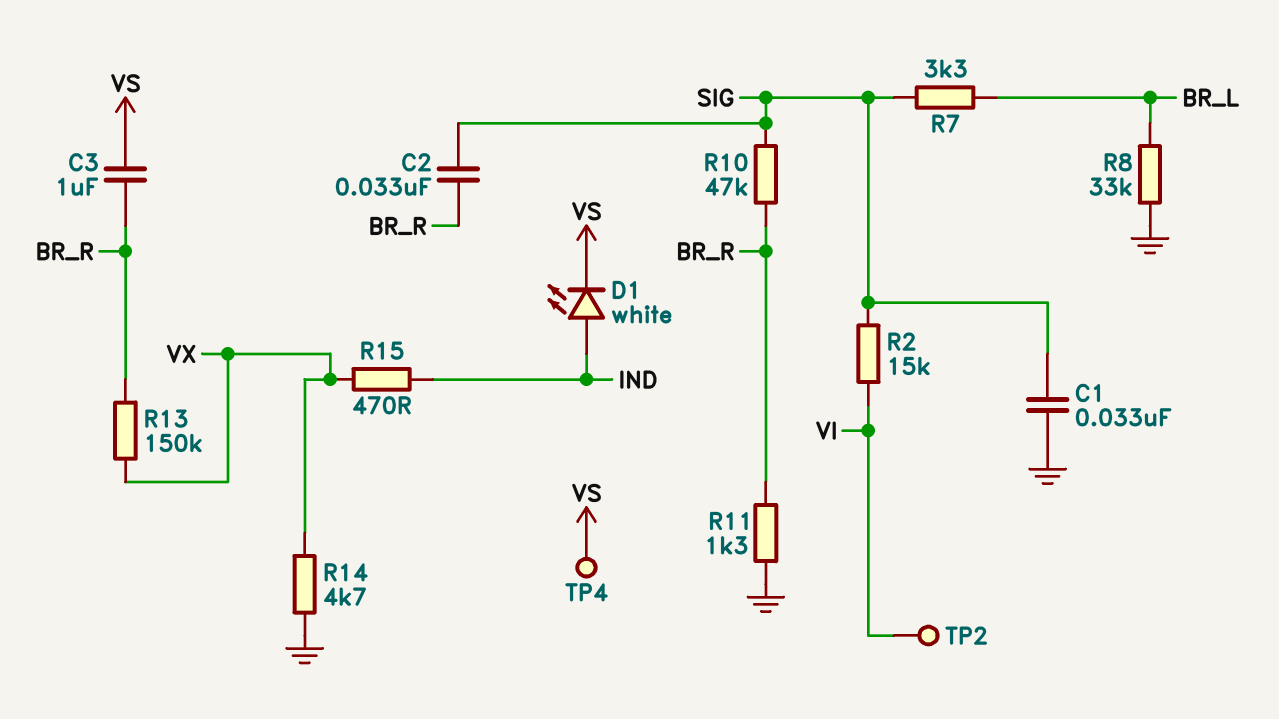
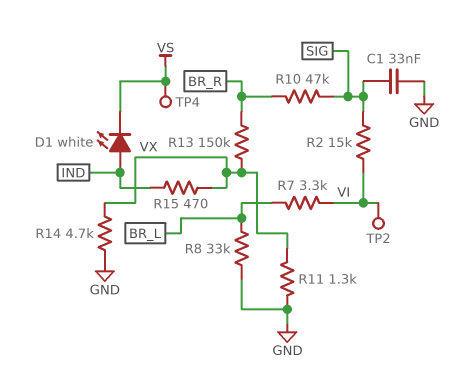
C2: 33nF (BR_R, SIG) -> none
C3: 1uF (BR_R, VS) -> none
R7: 3.3k (BR_L, SIG) -> 3.3k (BR_L, VI)
R11: 1.3k (BR_R, GND) -> 1.3k (GND, VX)

